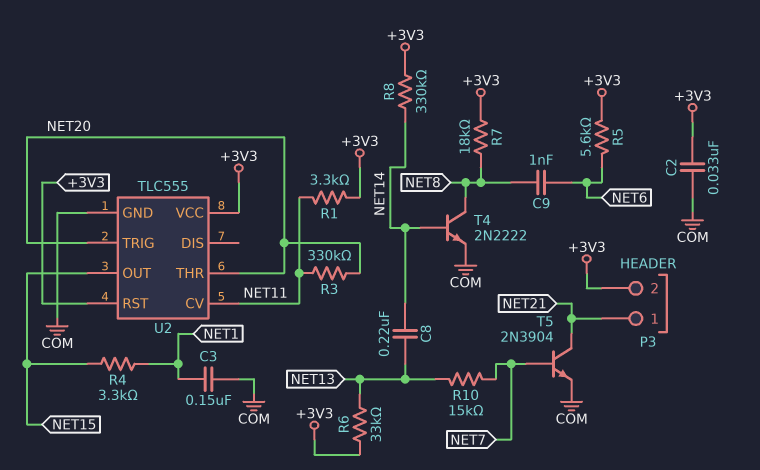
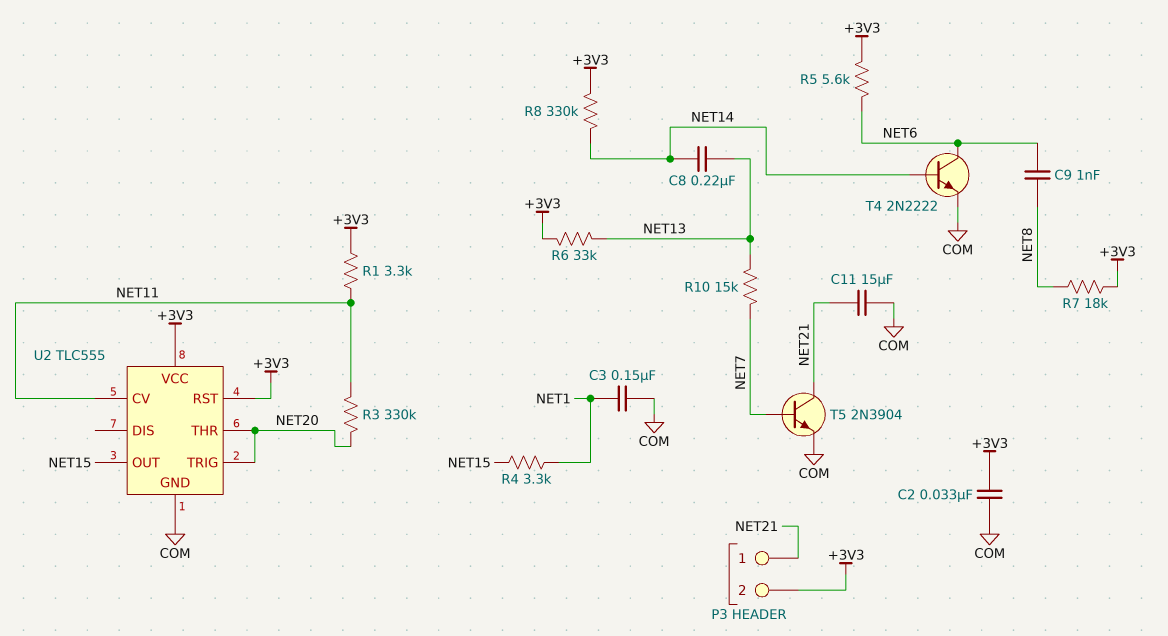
C11: none -> 15uF (COM, NET21)
T4: NPN 2N2222 (B NET14, C NET8, E COM) -> NPN 2N2222 (B NET14, C NET6, E COM)

